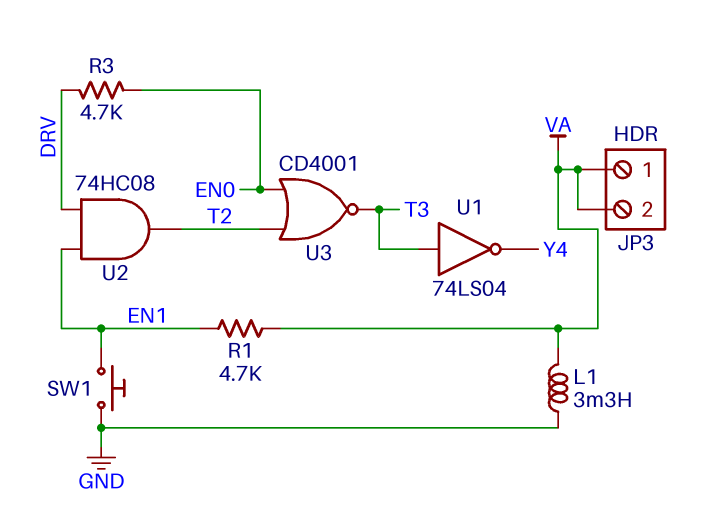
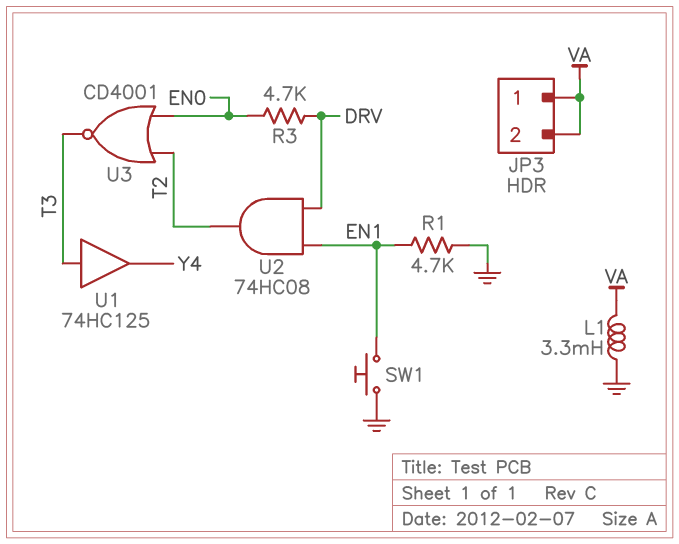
R1: 4.7k (EN1, VA) -> 4.7k (EN1, GND)
U1: NOT 74LS04 (in T3, out Y4) -> buffer 74HC125 (in T3, out Y4)

